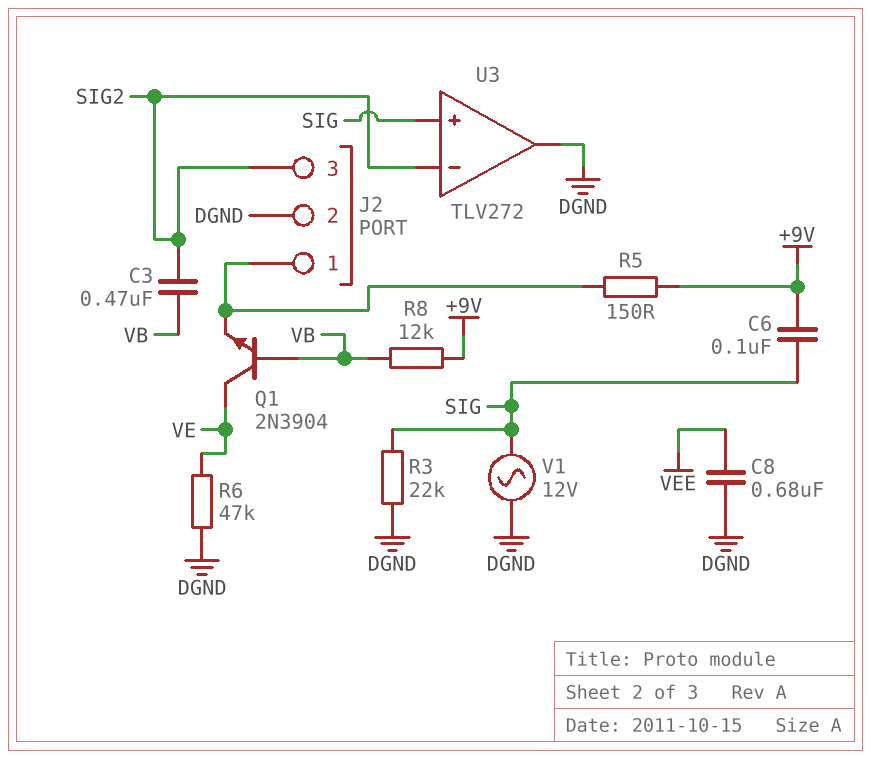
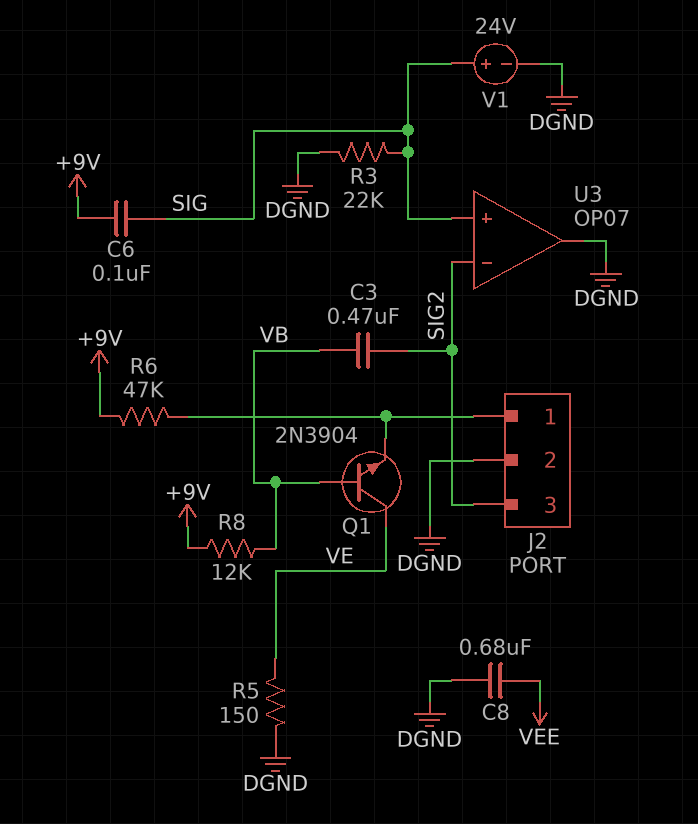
R5: 150 (+9V, J2/1) -> 150 (DGND, VE)
R6: 47k (DGND, VE) -> 47k (+9V, J2/1)
U3: TLV272 -> OP07
V1: AC 12V (DGND, SIG) -> 24V (plus SIG, minus DGND)

